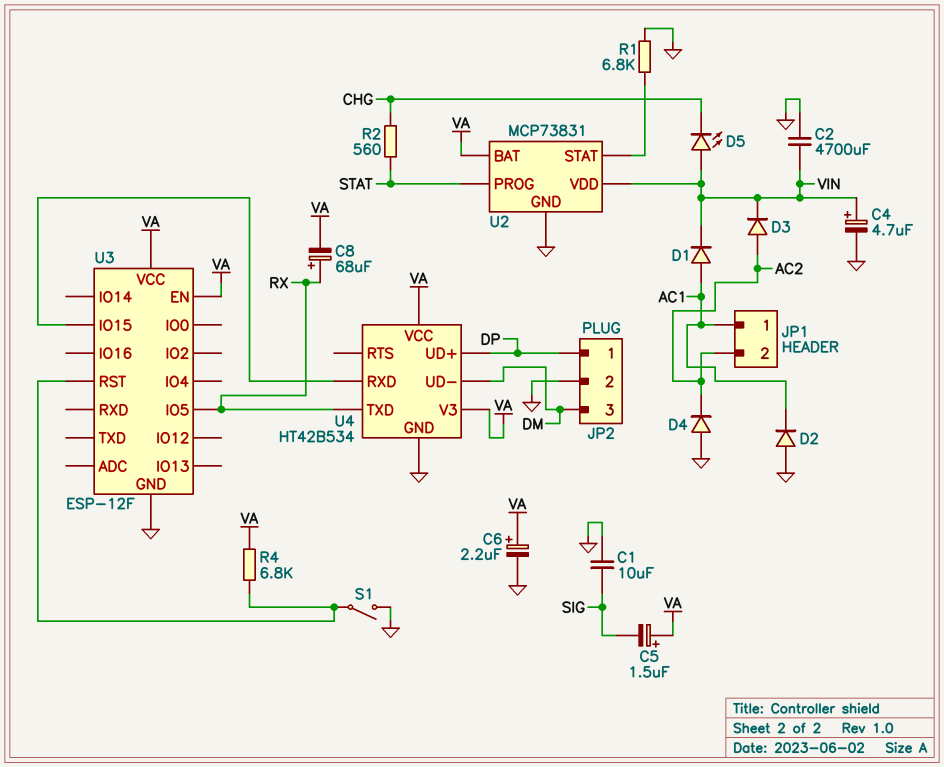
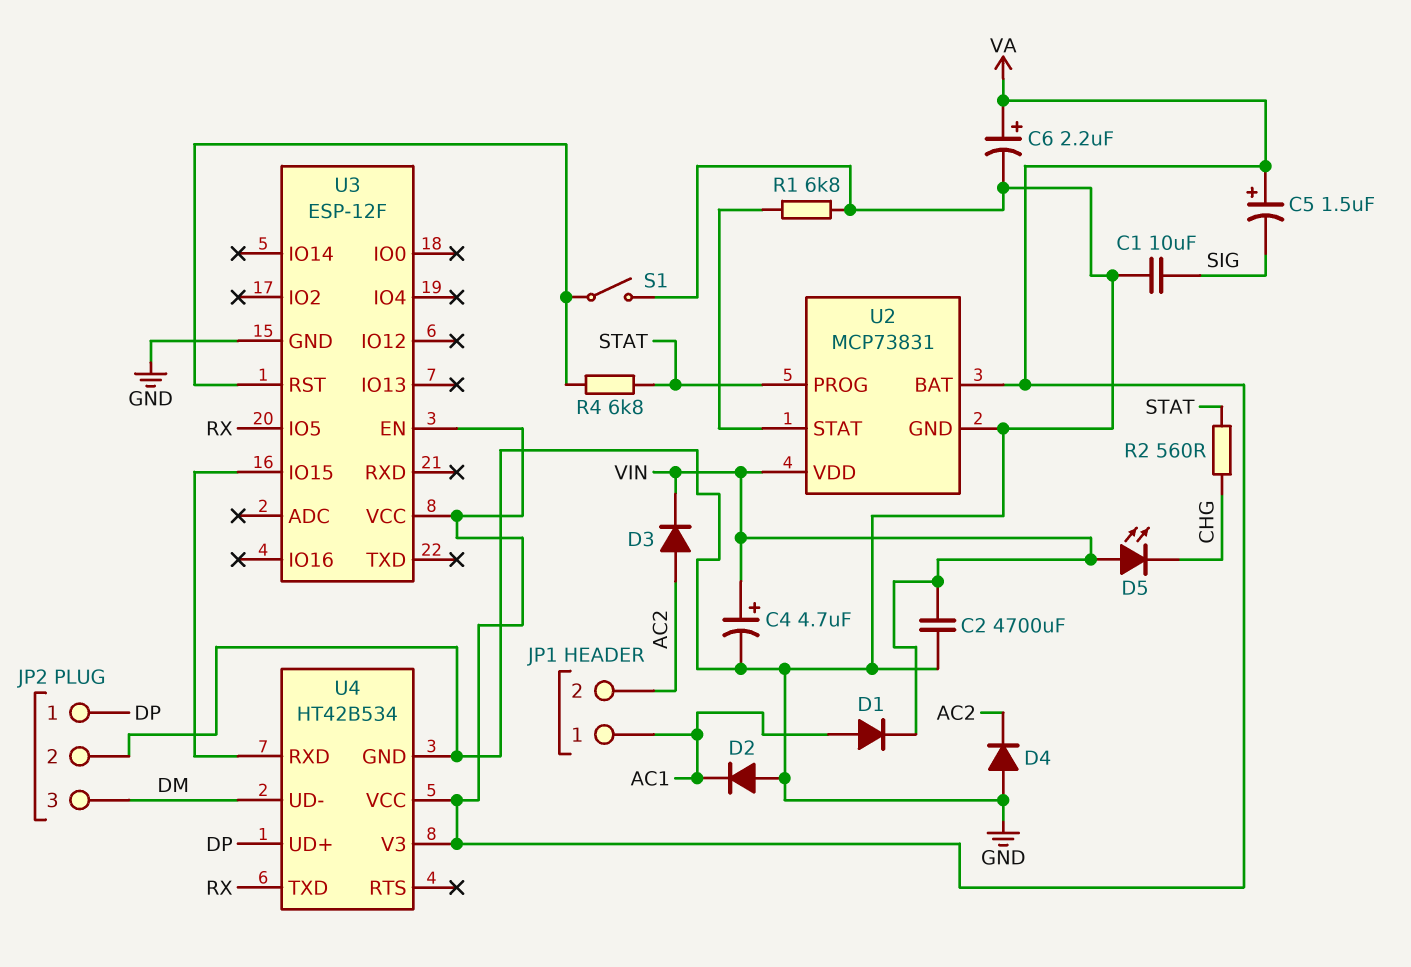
C8: 68uF (plus RX, minus VA) -> none
R4: 6.8k (U3/RST, VA) -> 6.8k (STAT, U3/RST)

